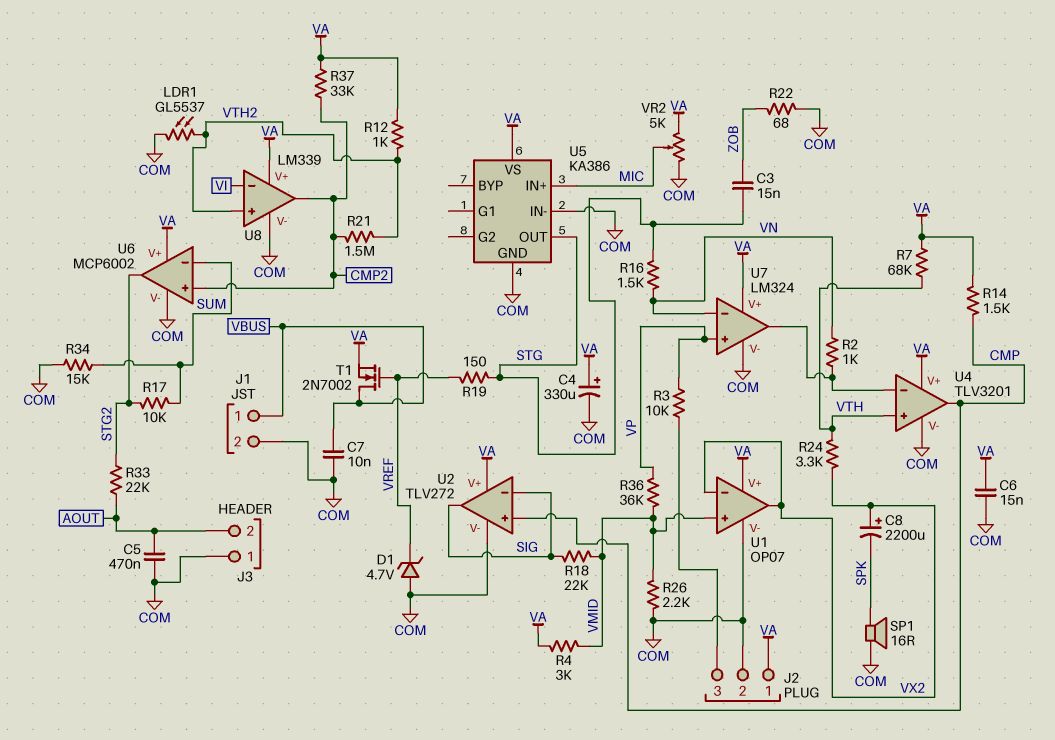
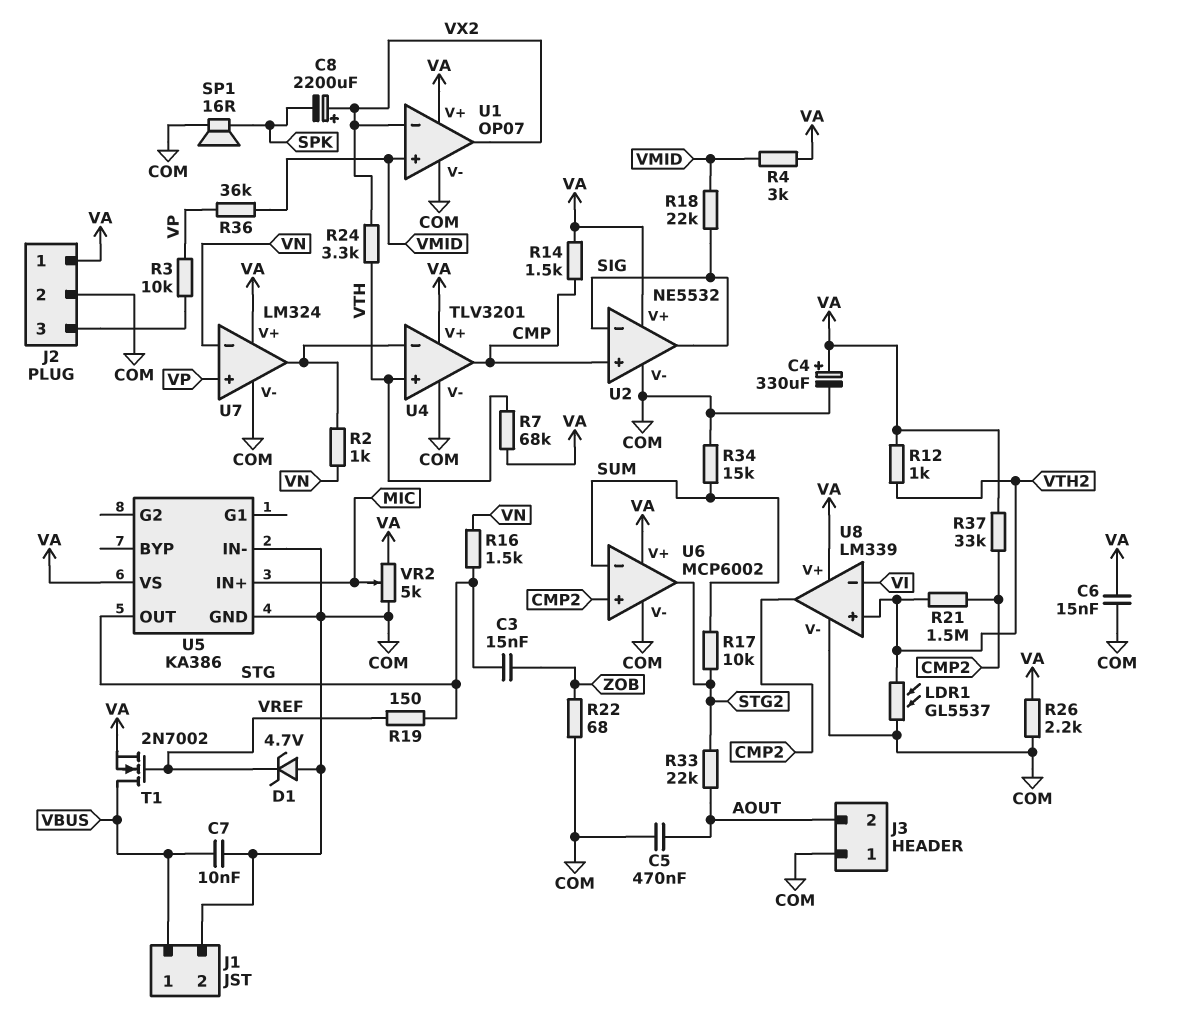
R26: 2.2k (COM, VMID) -> 2.2k (COM, VA)
U2: TLV272 -> NE5532

